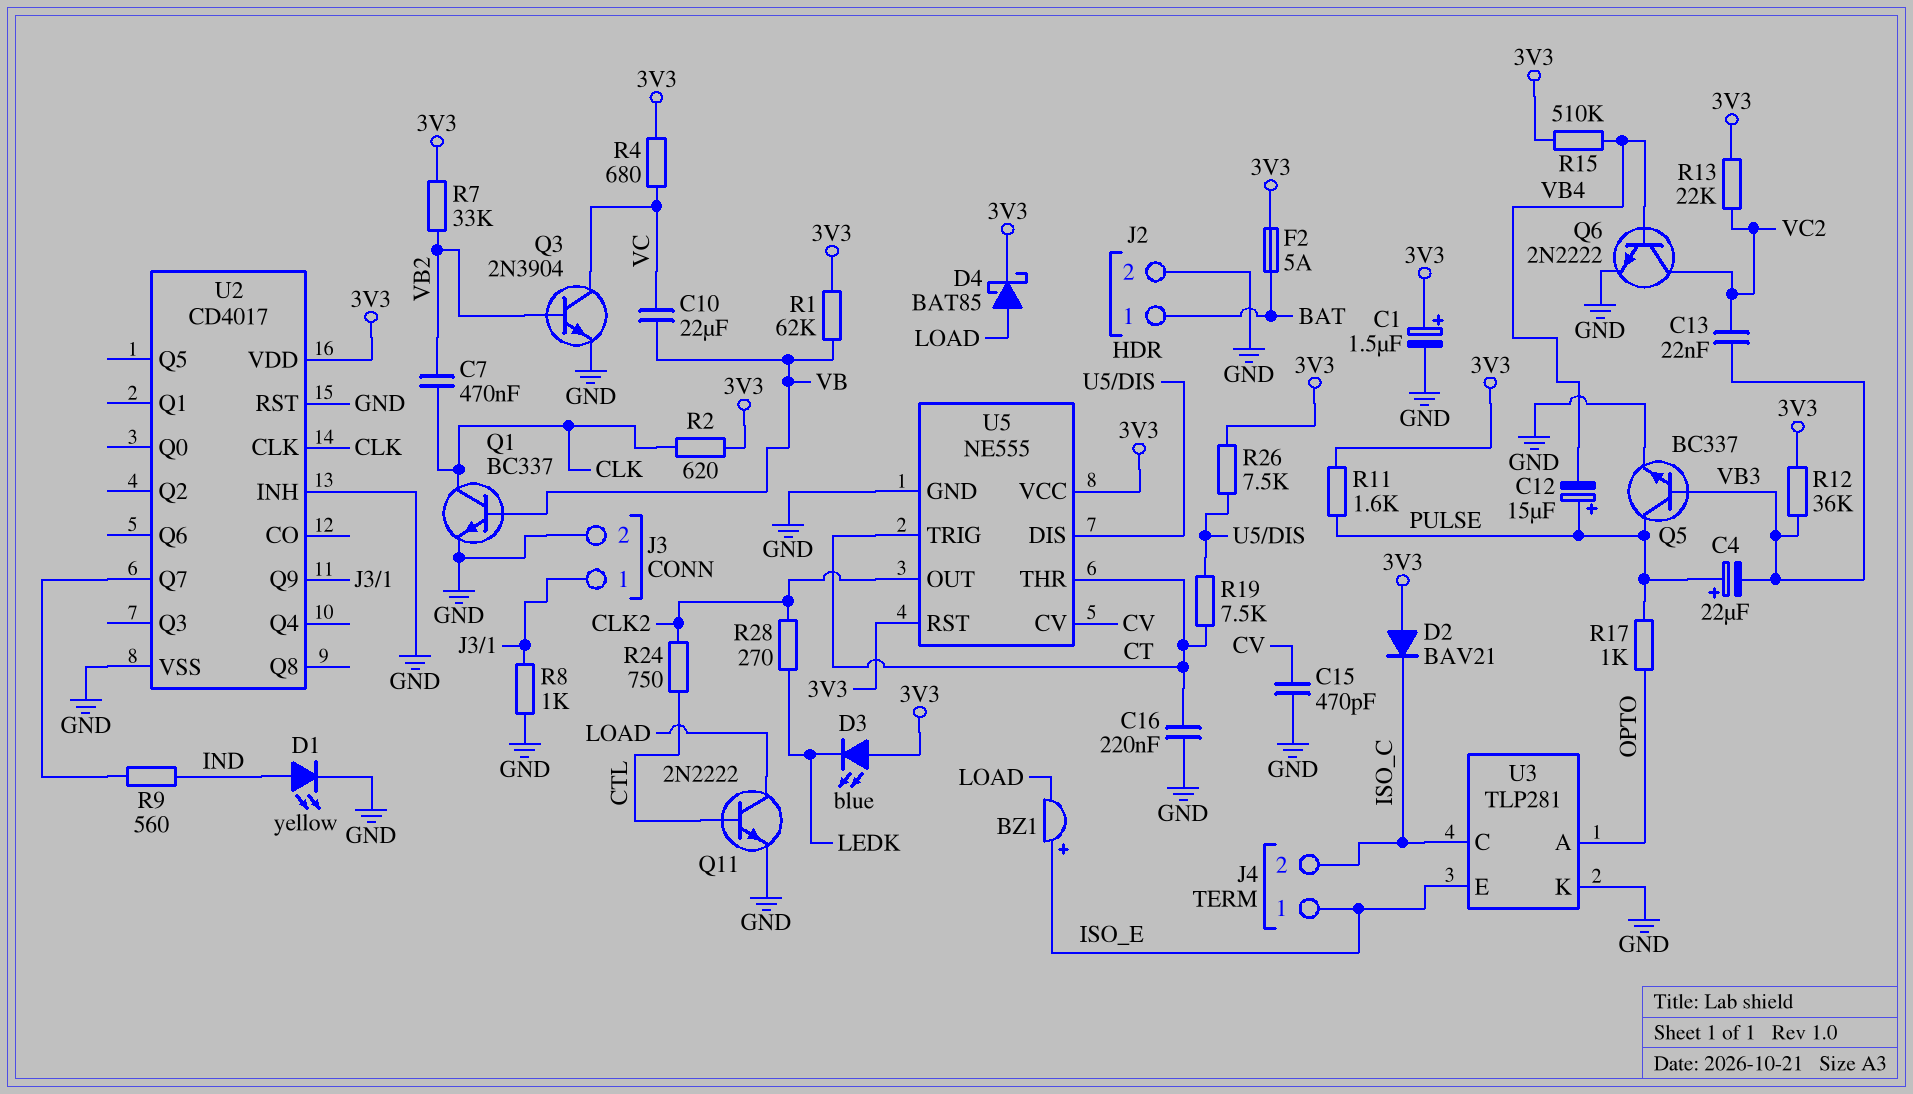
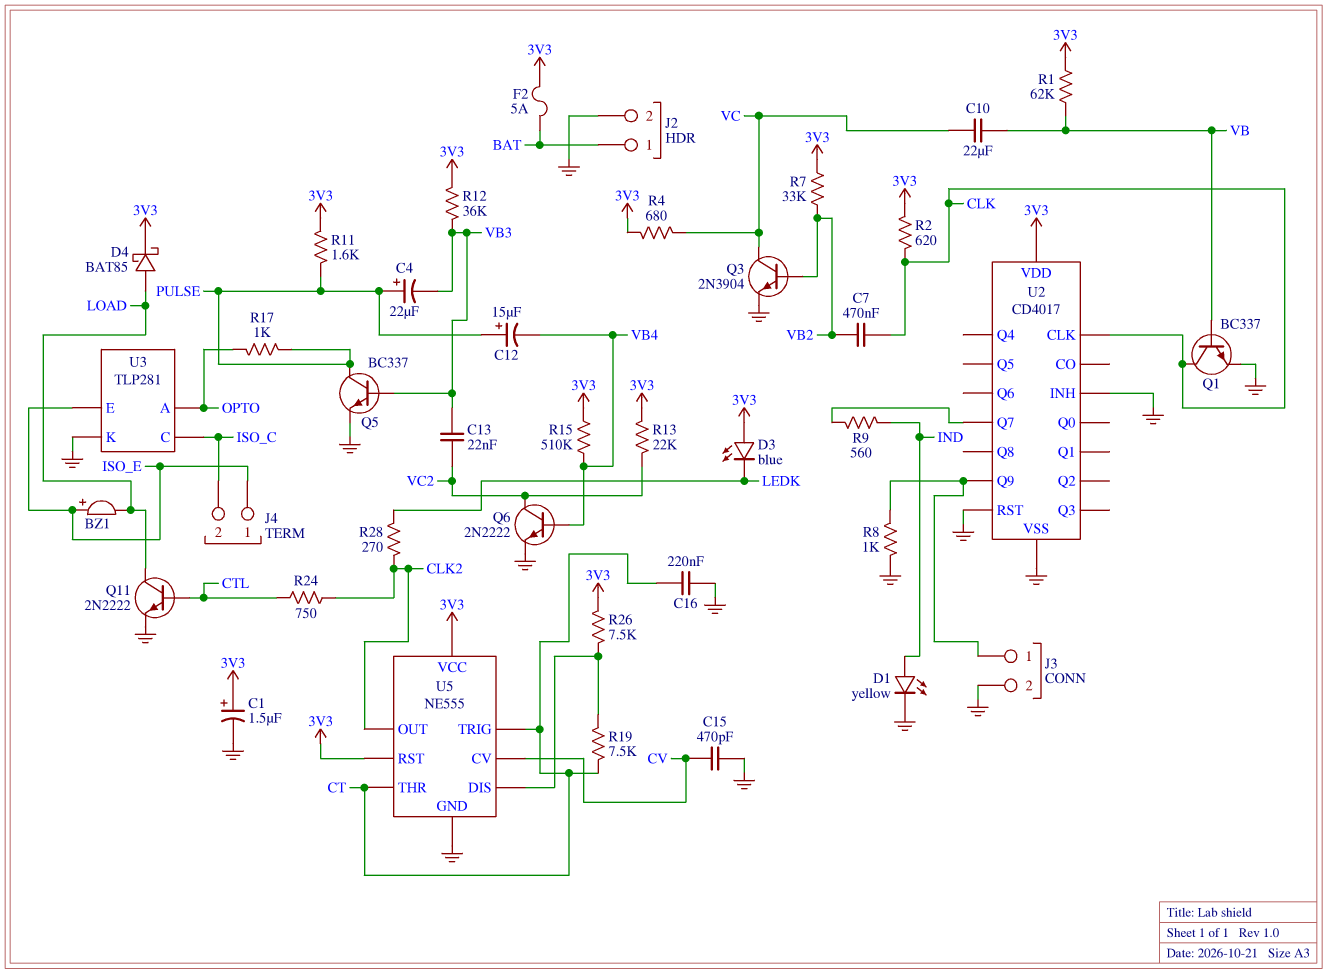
D2: diode BAV21 (A 3V3, K ISO_C) -> none

